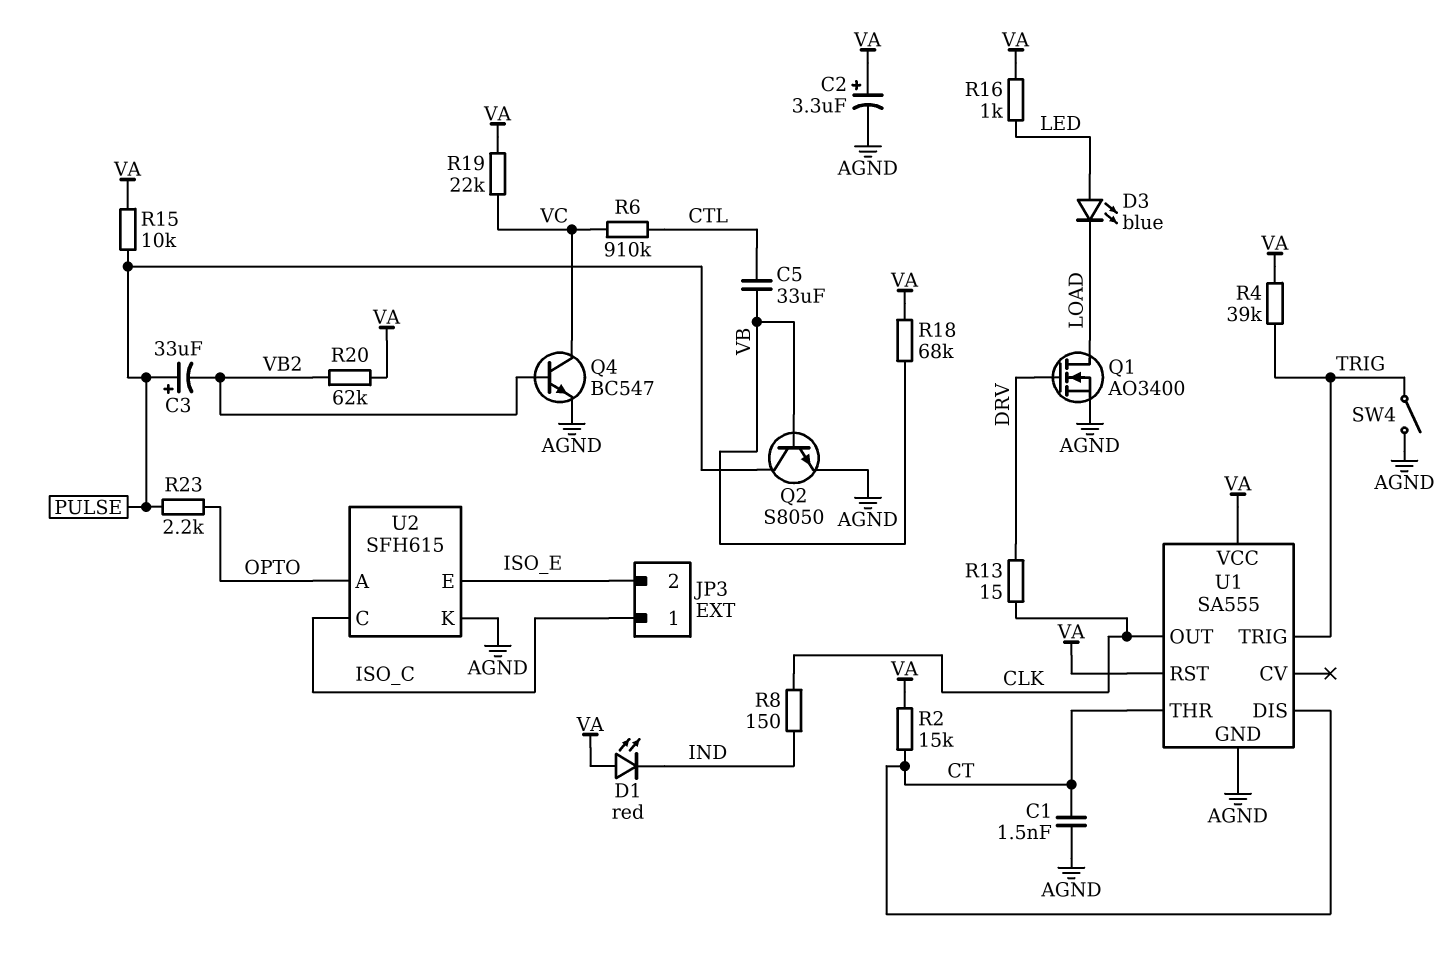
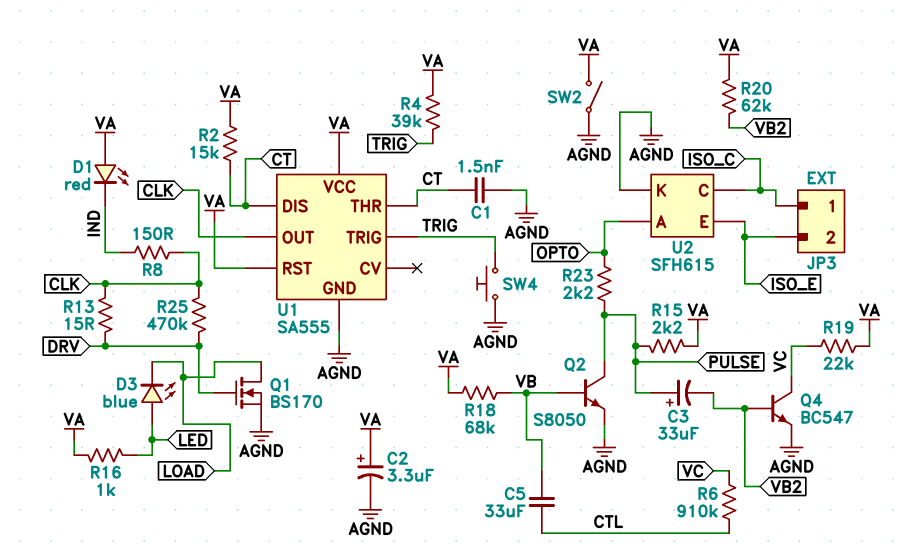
Q1: NMOS AO3400 (G DRV, D LOAD, S AGND) -> NMOS BS170 (G DRV, D LOAD, S AGND)
R15: 10k (PULSE, VA) -> 2.2k (PULSE, VA)
R25: none -> 470k (CLK, DRV)
SW2: none -> switch (AGND, VA)
SW4: switch (AGND, TRIG) -> button (AGND, TRIG)

